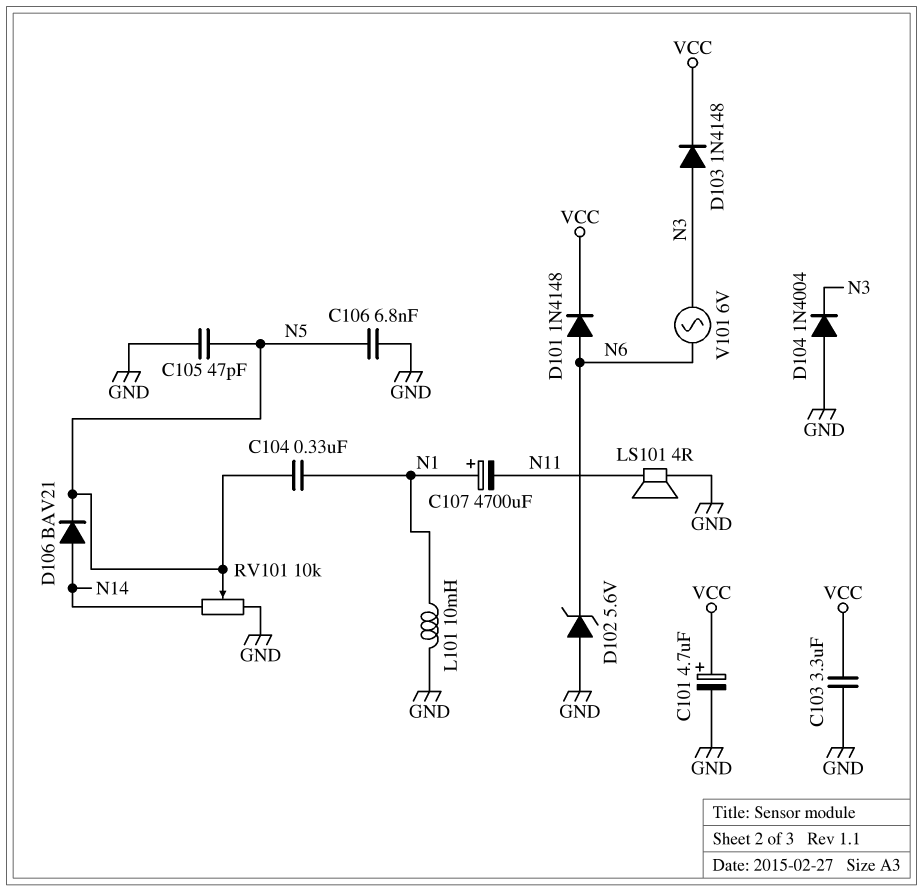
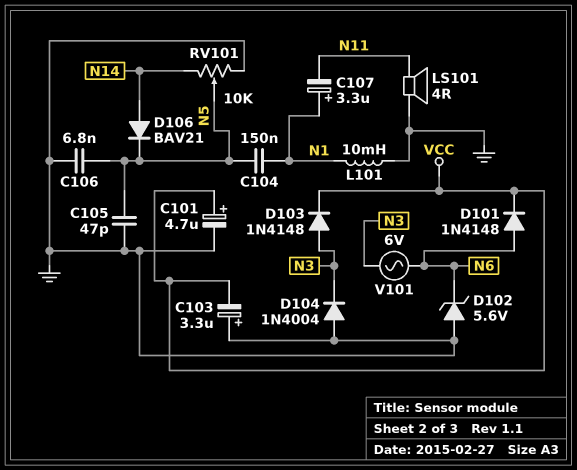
C103: 3.3uF (GND, VCC) -> 3.3uF (plus GND, minus VCC)
C104: 330nF (N1, N5) -> 150nF (N1, N5)
C107: 4700uF (plus N1, minus N11) -> 3.3uF (plus N1, minus N11)

